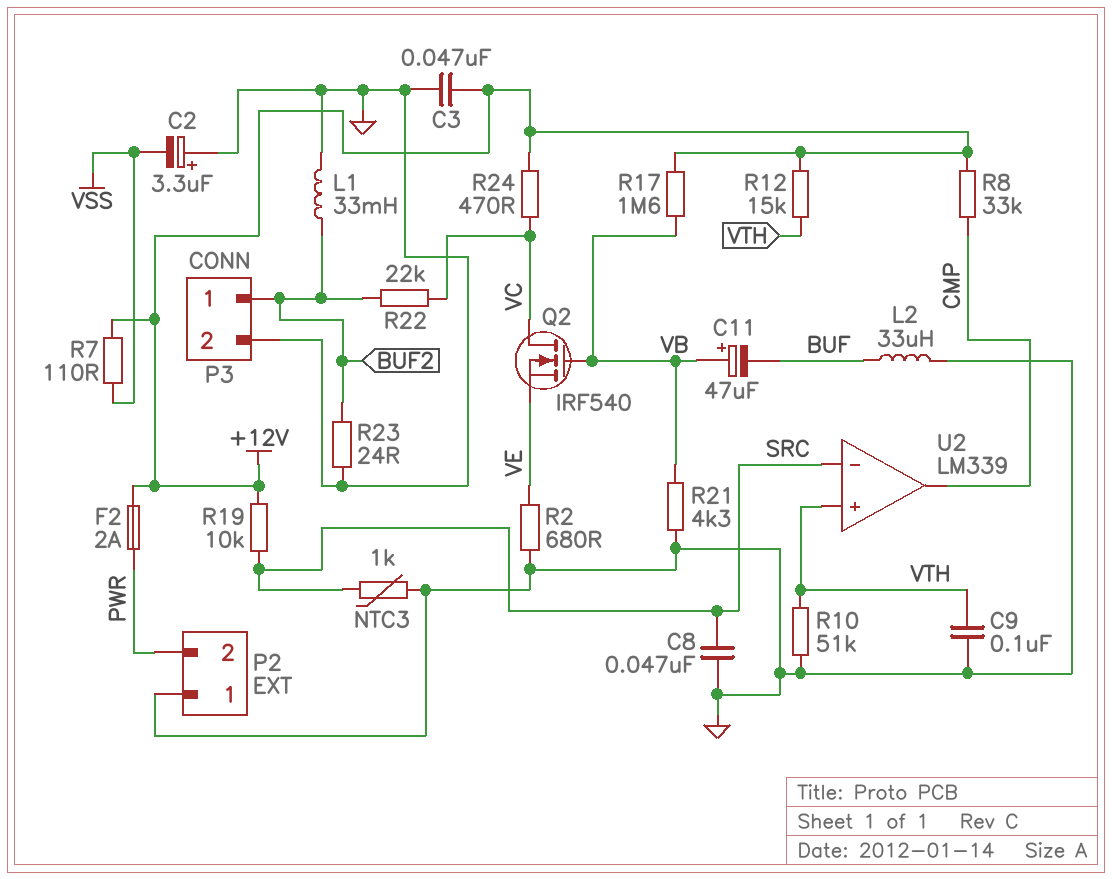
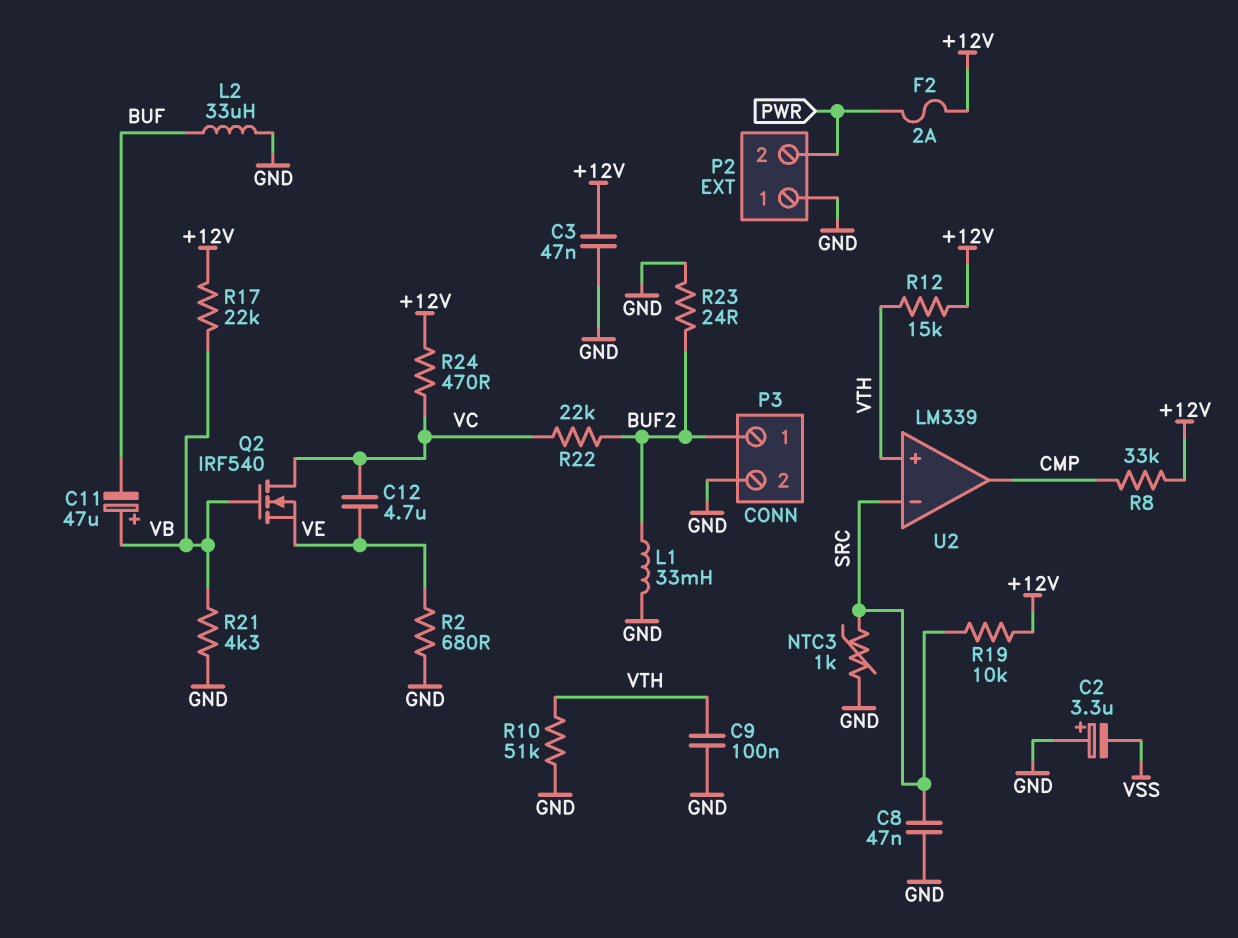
C12: none -> 4.7uF (VC, VE)
R7: 110 (+12V, VSS) -> none
R17: 1.6M (+12V, VB) -> 22k (+12V, VB)

